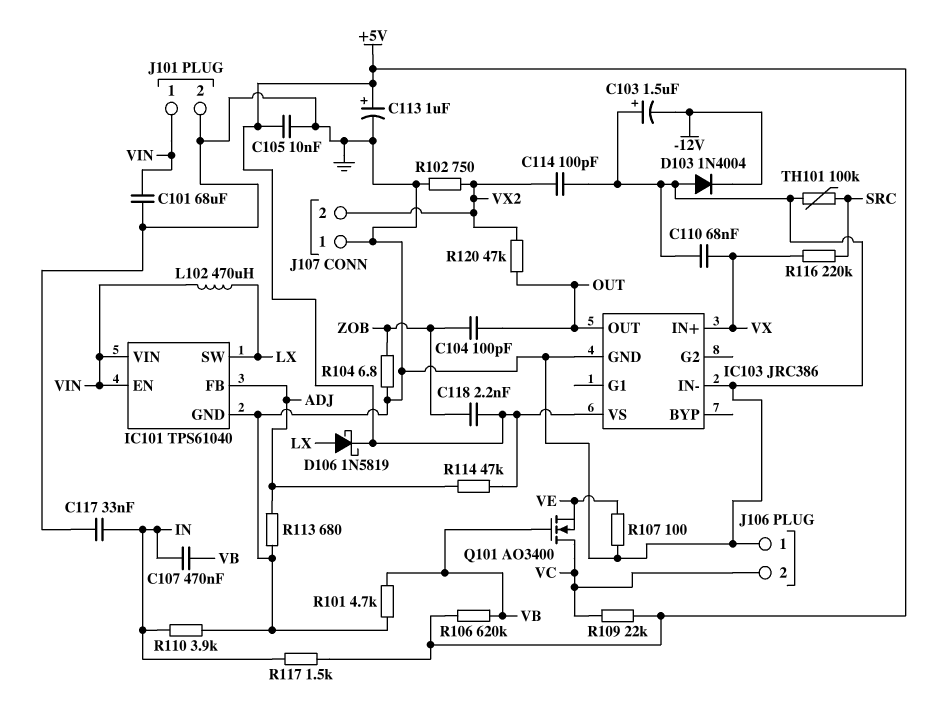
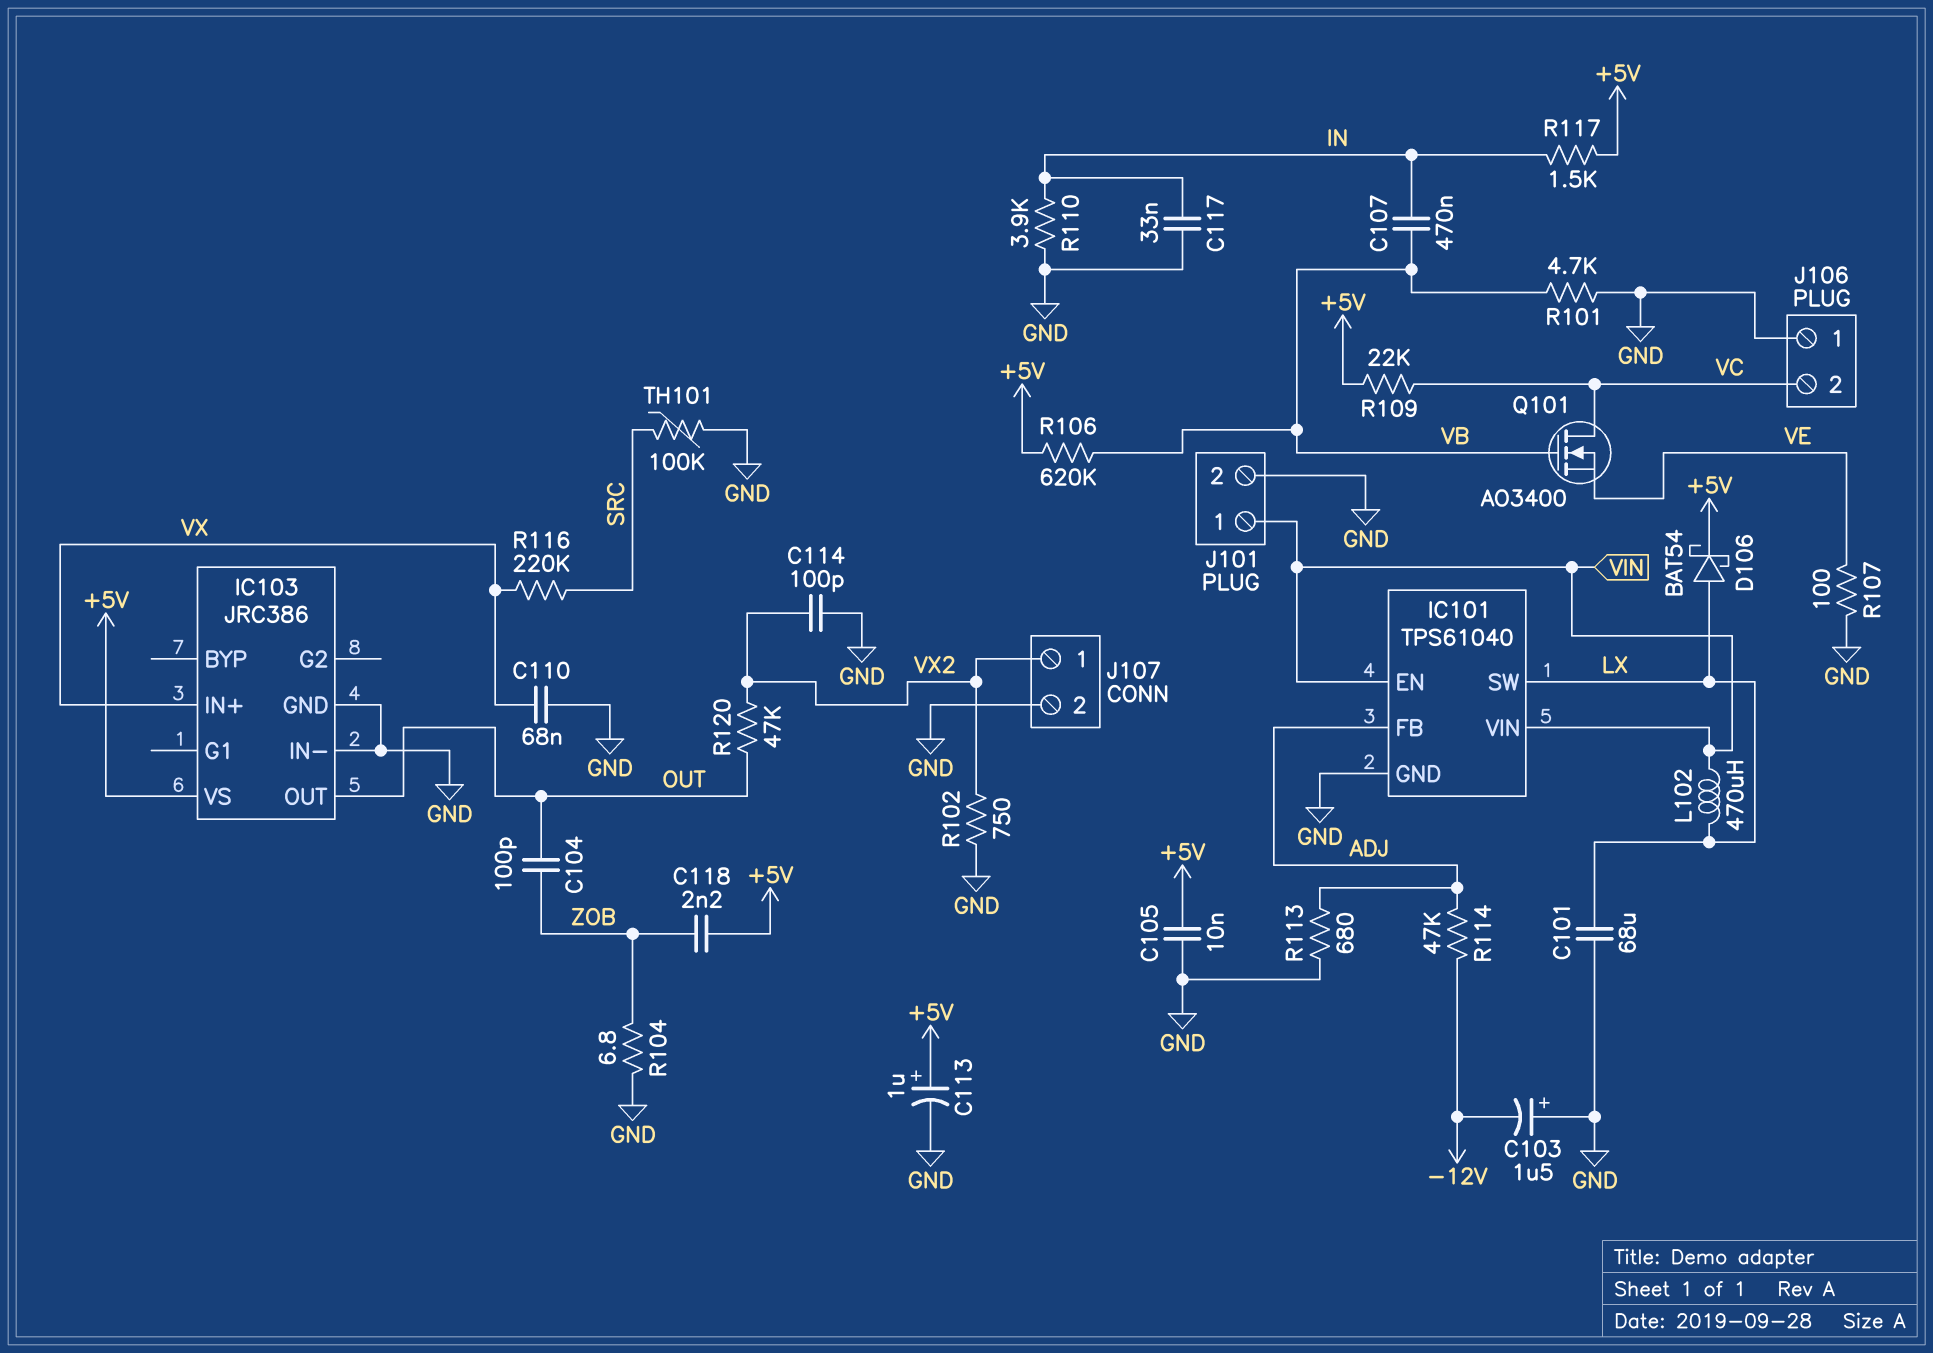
C101: 68uF (GND, VIN) -> 68uF (GND, LX)
D103: diode 1N4004 (A GND, K -12V) -> none
D106: schottky 1N5819 (A LX, K +5V) -> schottky BAT54 (A LX, K +5V)
J107 pin 1: GND -> VX2
J107 pin 2: VX2 -> GND
R114: 47k (+5V, ADJ) -> 47k (-12V, ADJ)

